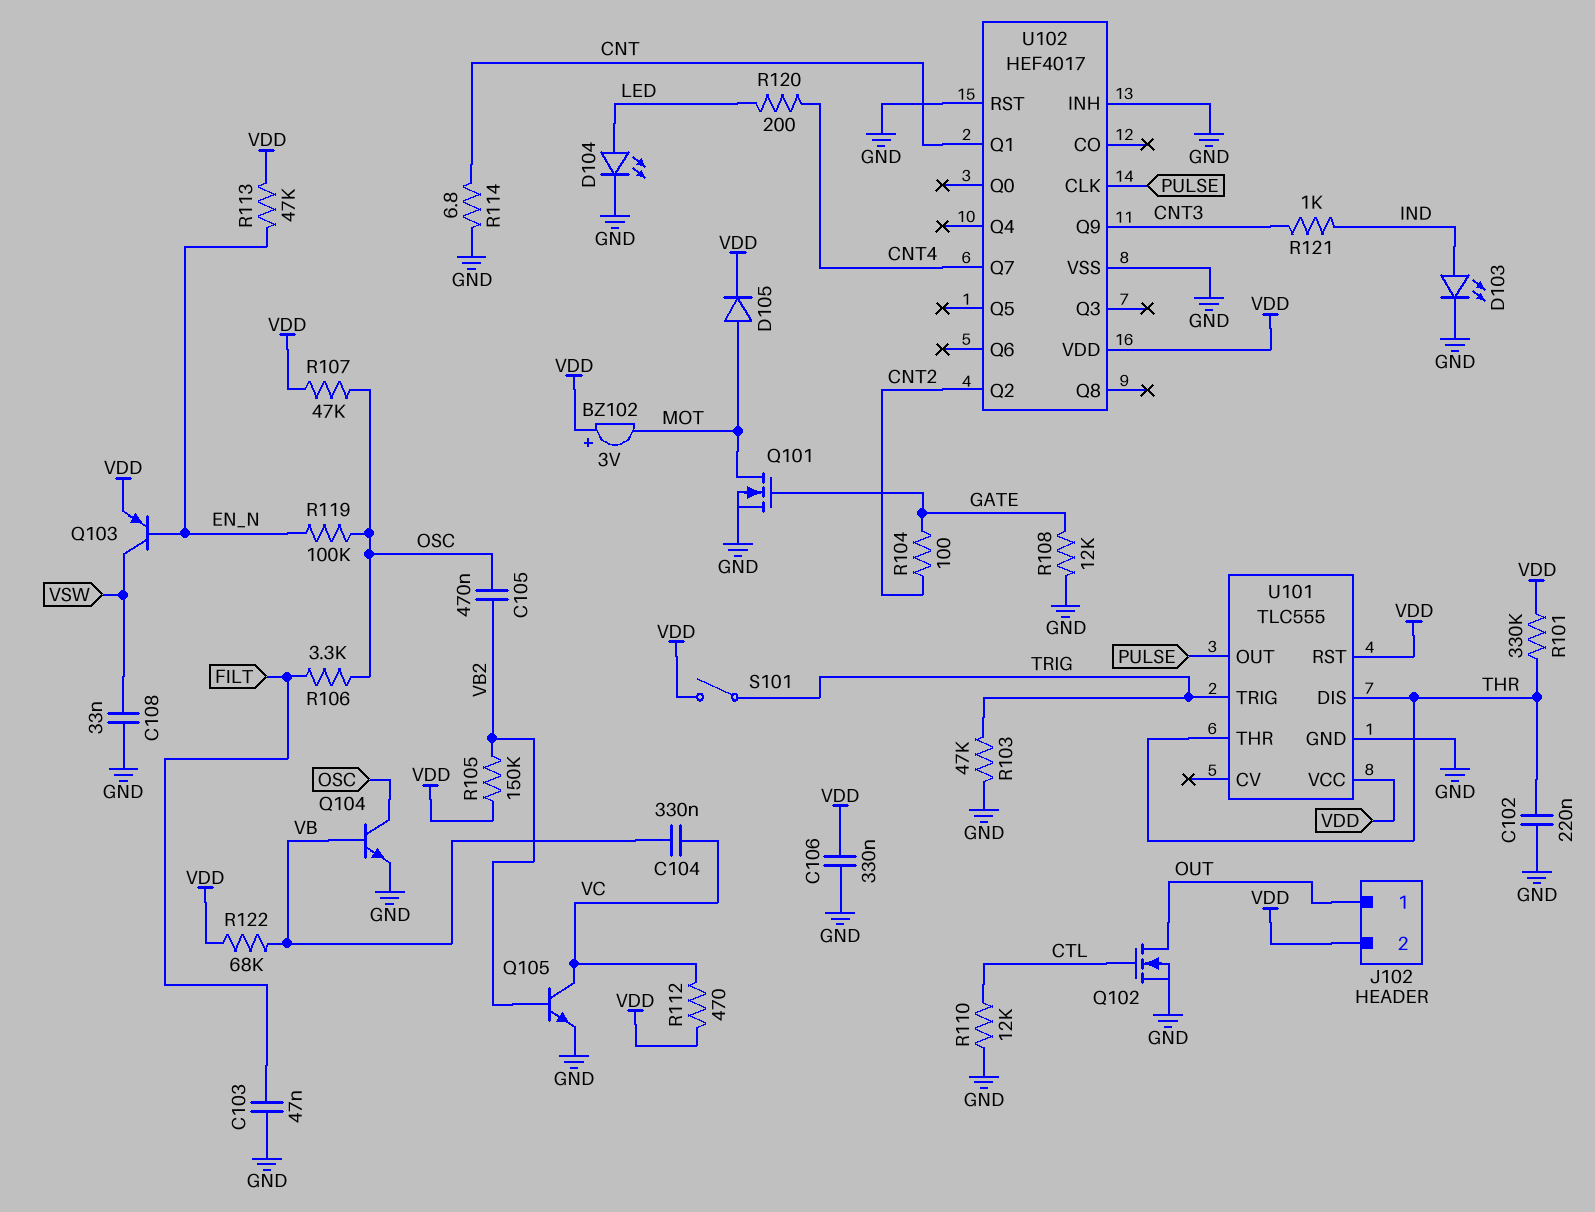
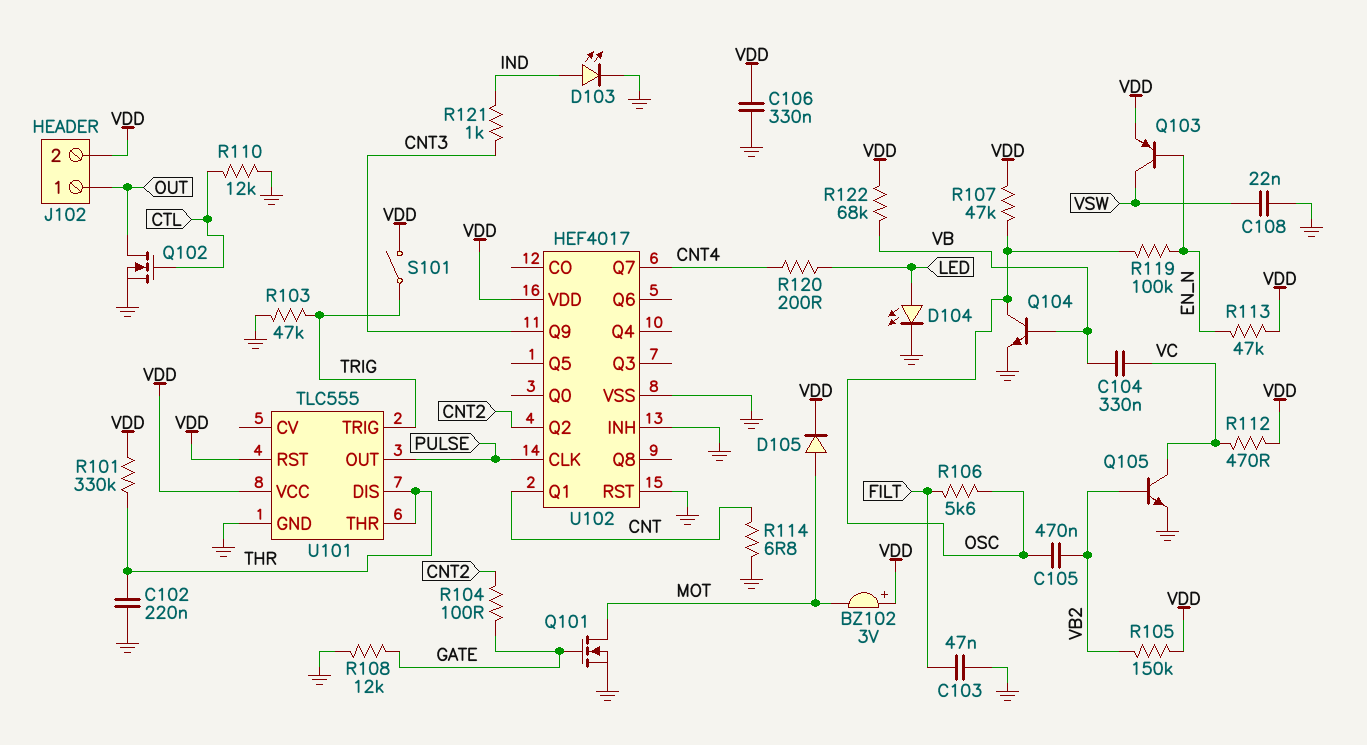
C108: 33nF (GND, VSW) -> 22nF (GND, VSW)
R106: 3.3k (FILT, OSC) -> 5.6k (FILT, OSC)

